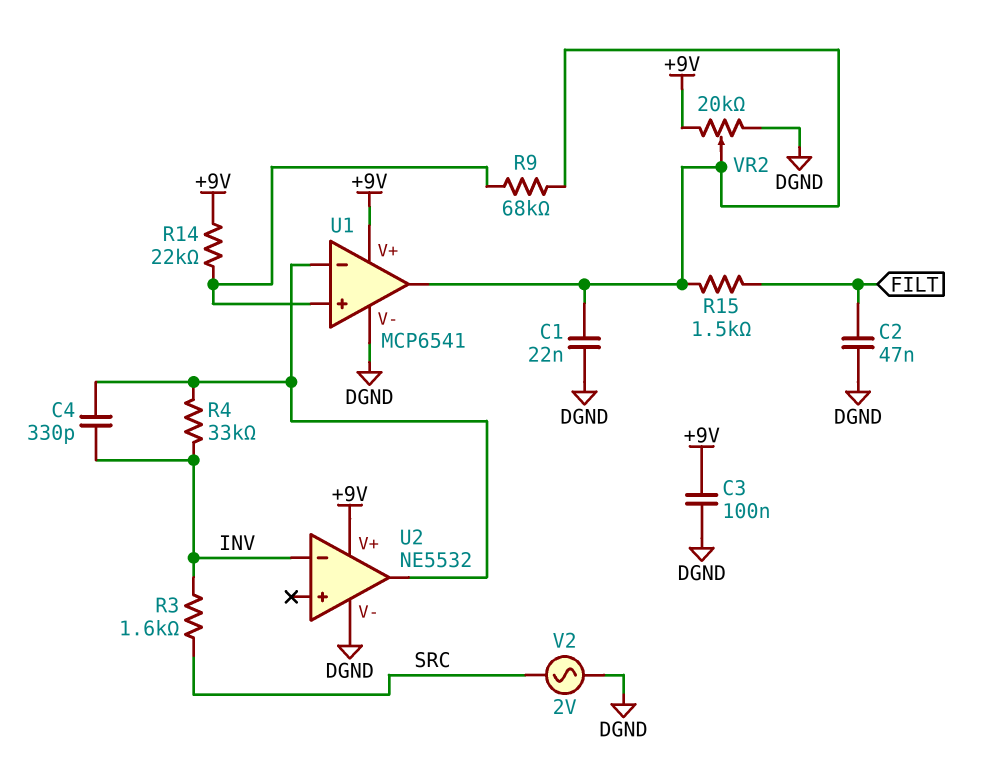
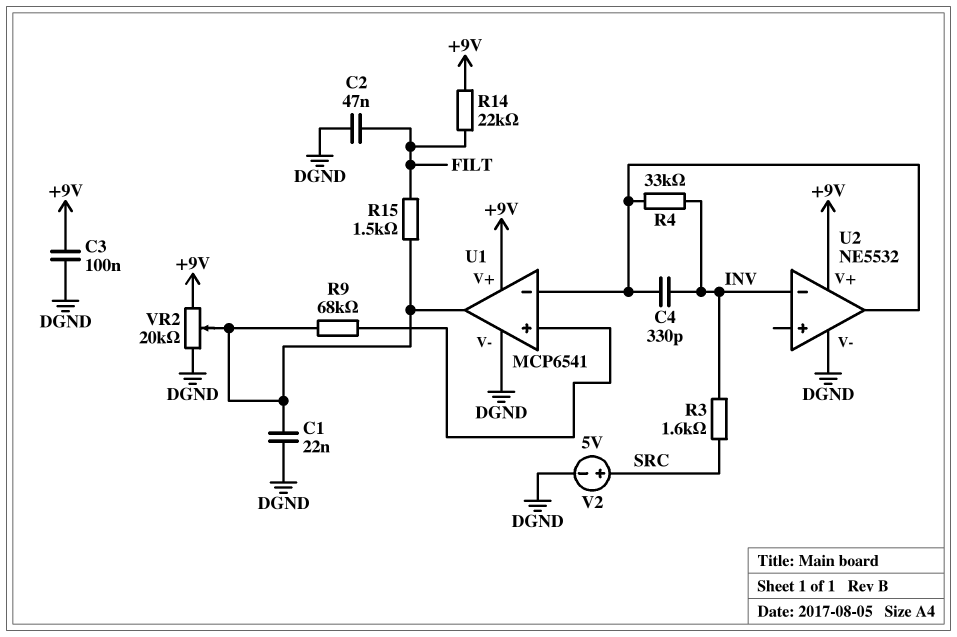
R14: 22k (+9V, U1/in+) -> 22k (+9V, FILT)
V2: AC 2V (DGND, SRC) -> 5V (plus SRC, minus DGND)

